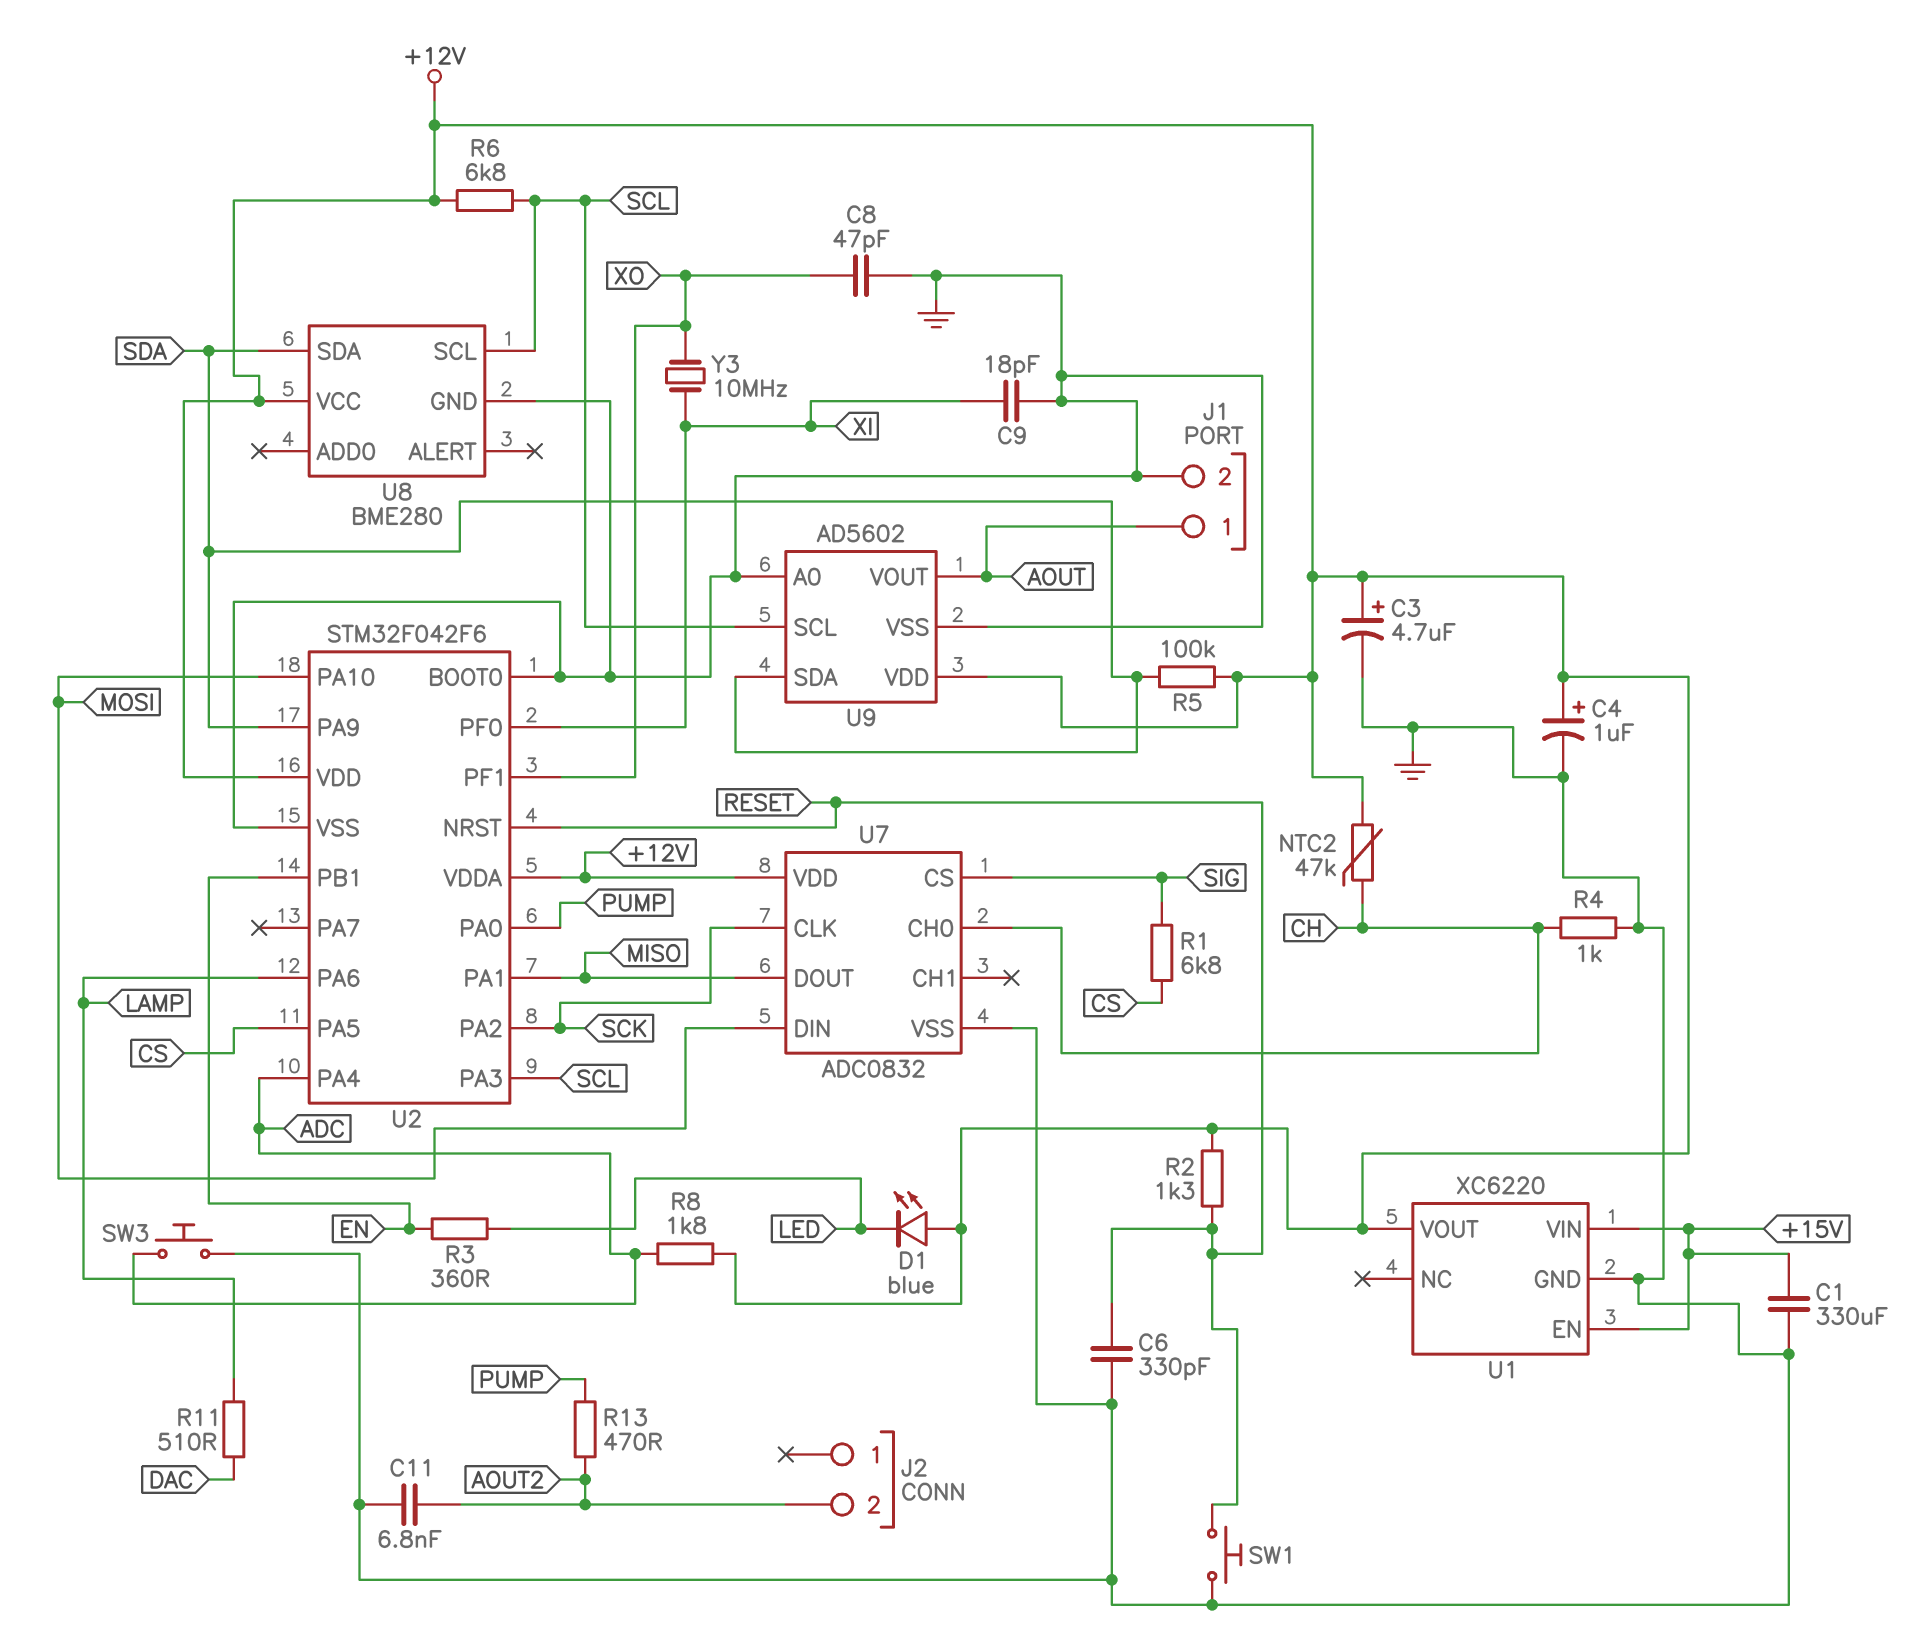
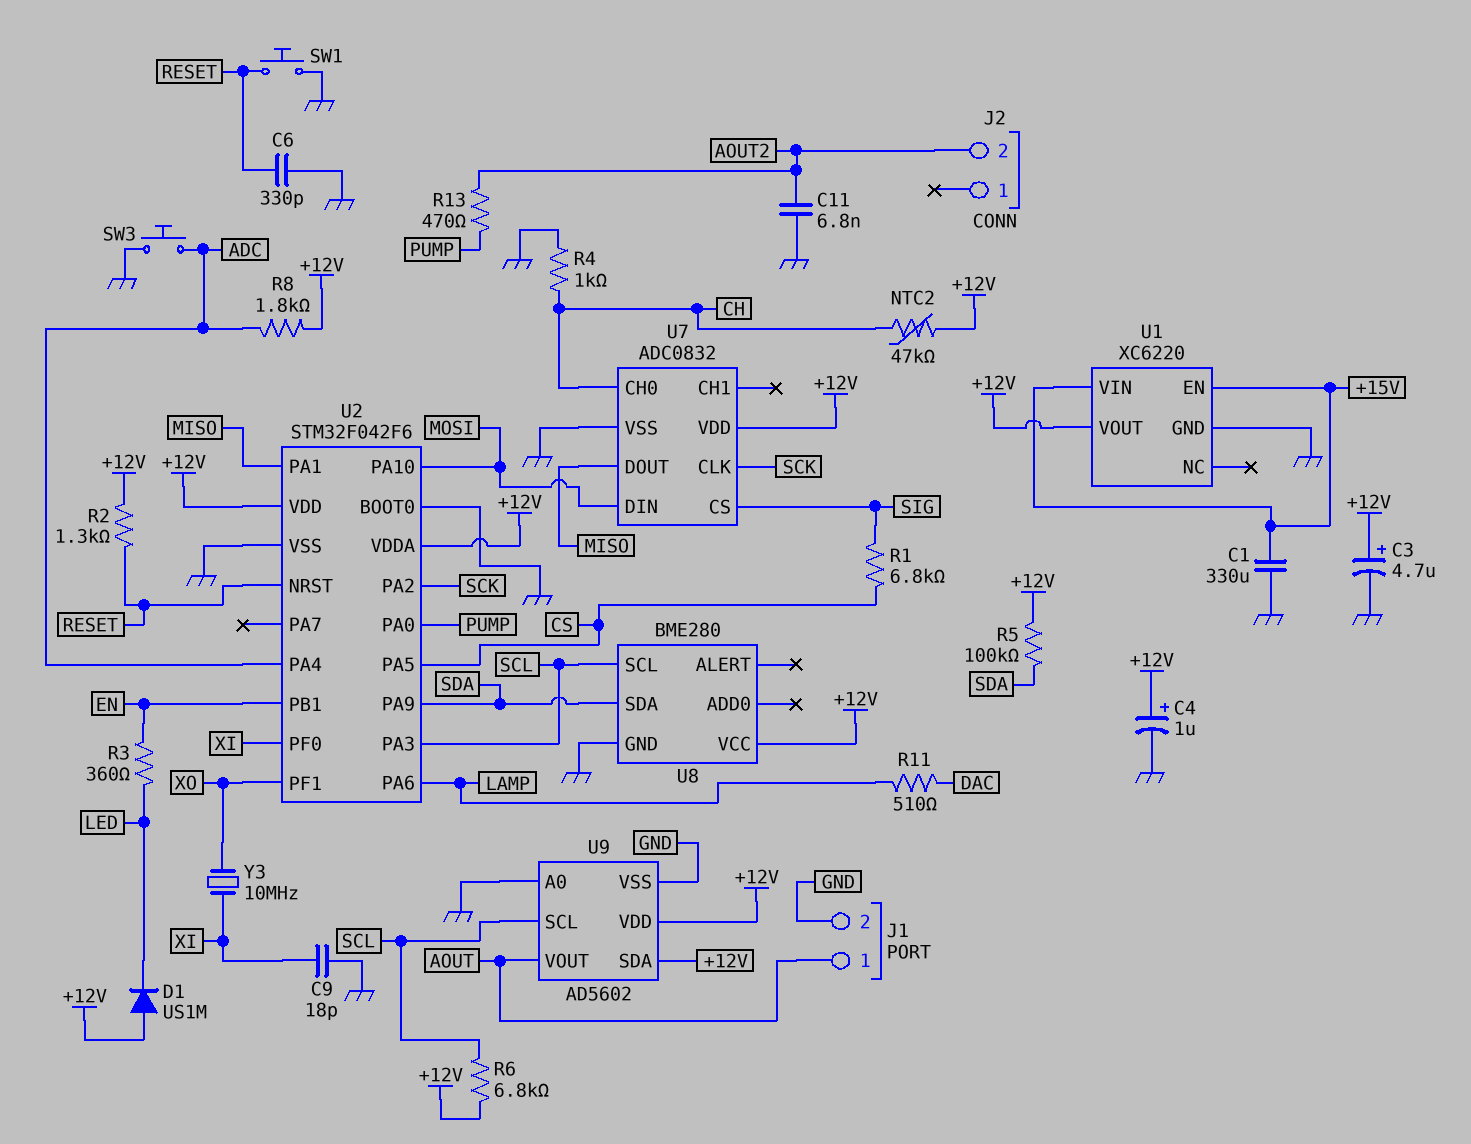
C8: 47pF (GND, XO) -> none
D1: LED blue (A +12V, K LED) -> diode US1M (A +12V, K LED)
U9 pin SDA: SDA -> +12V

